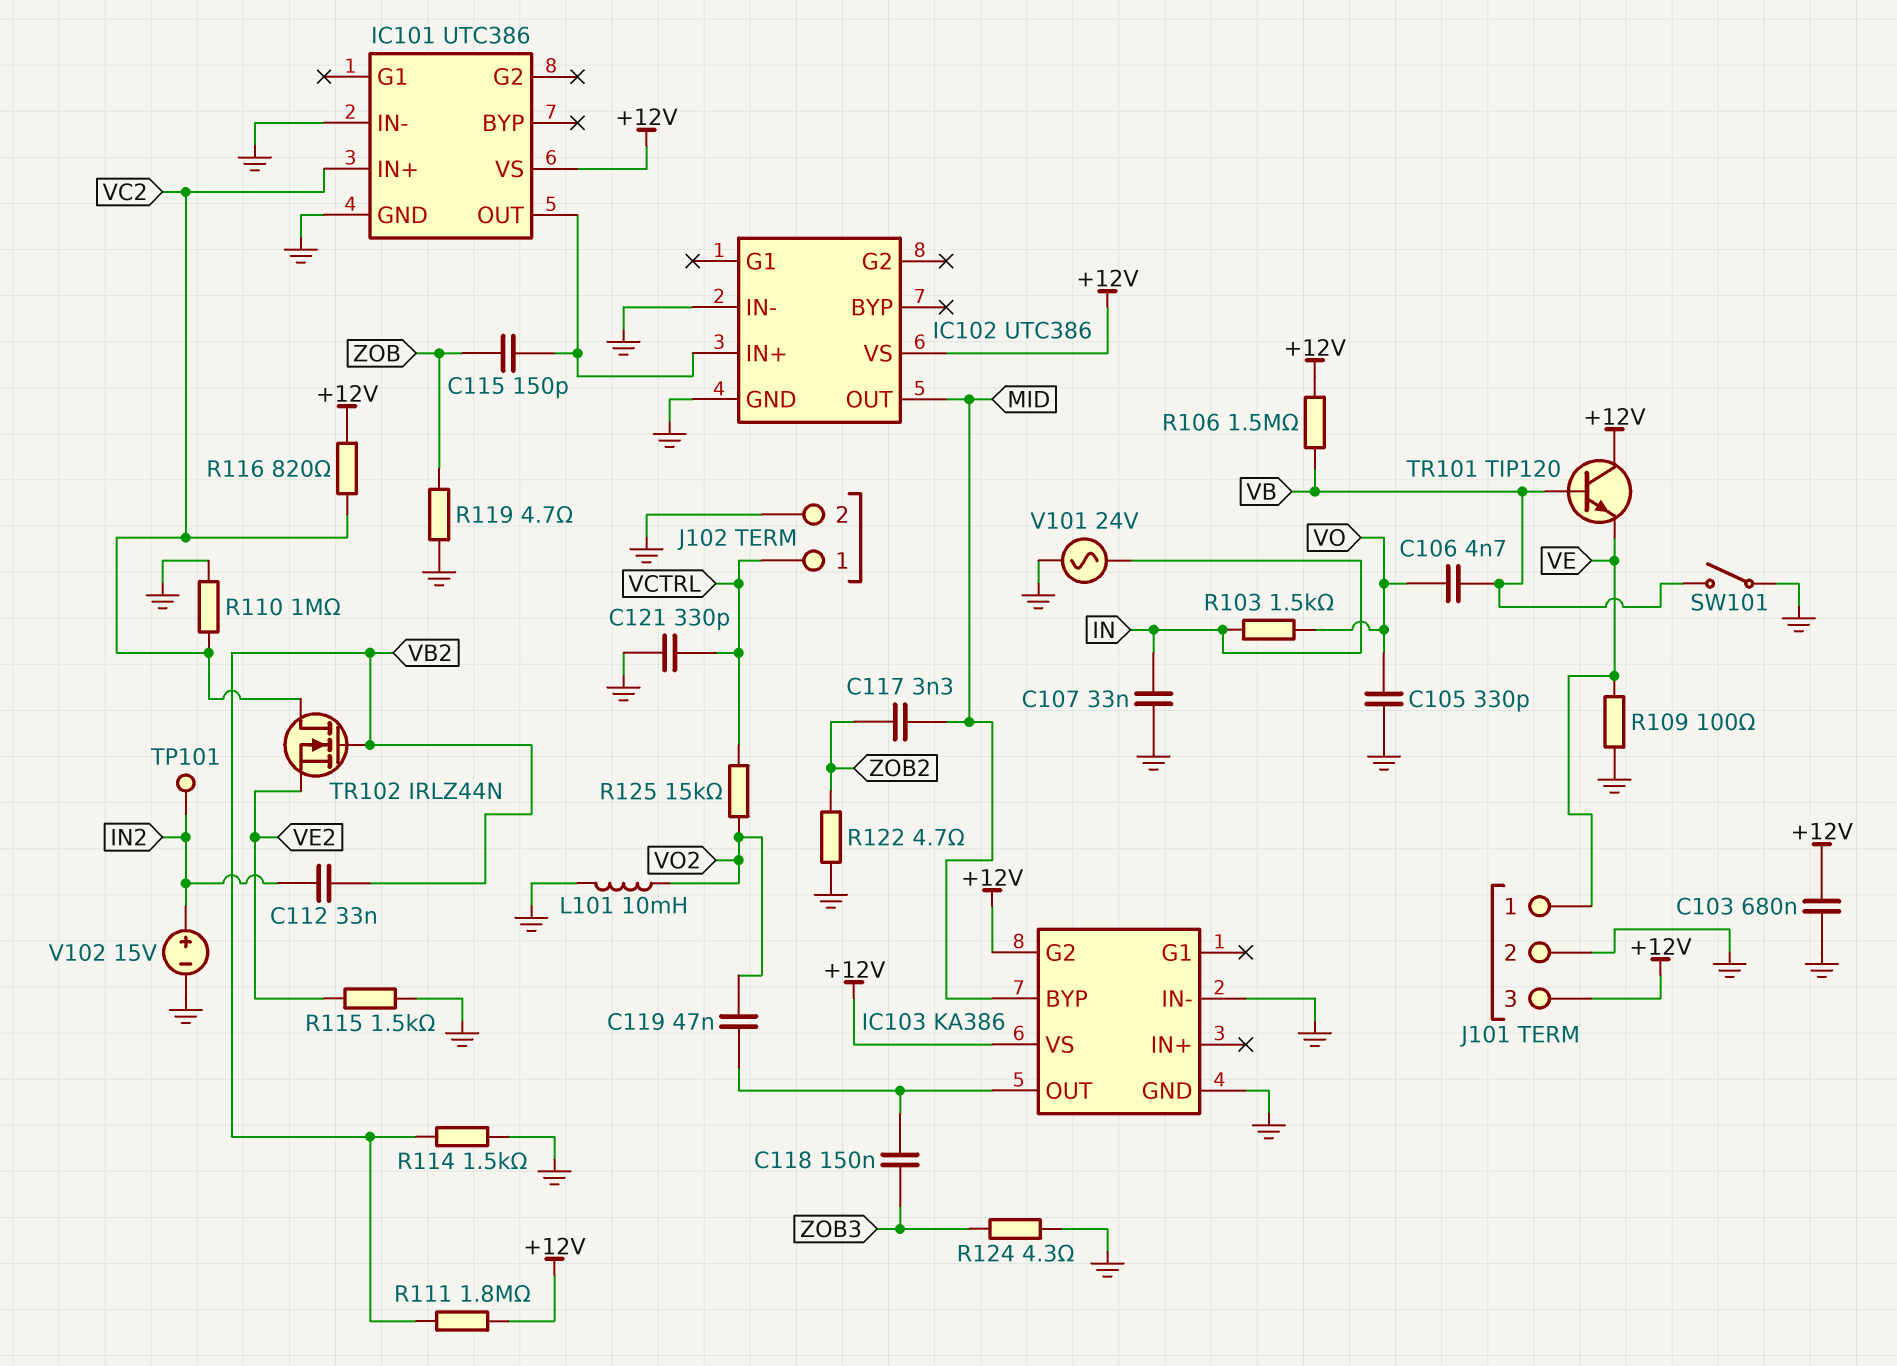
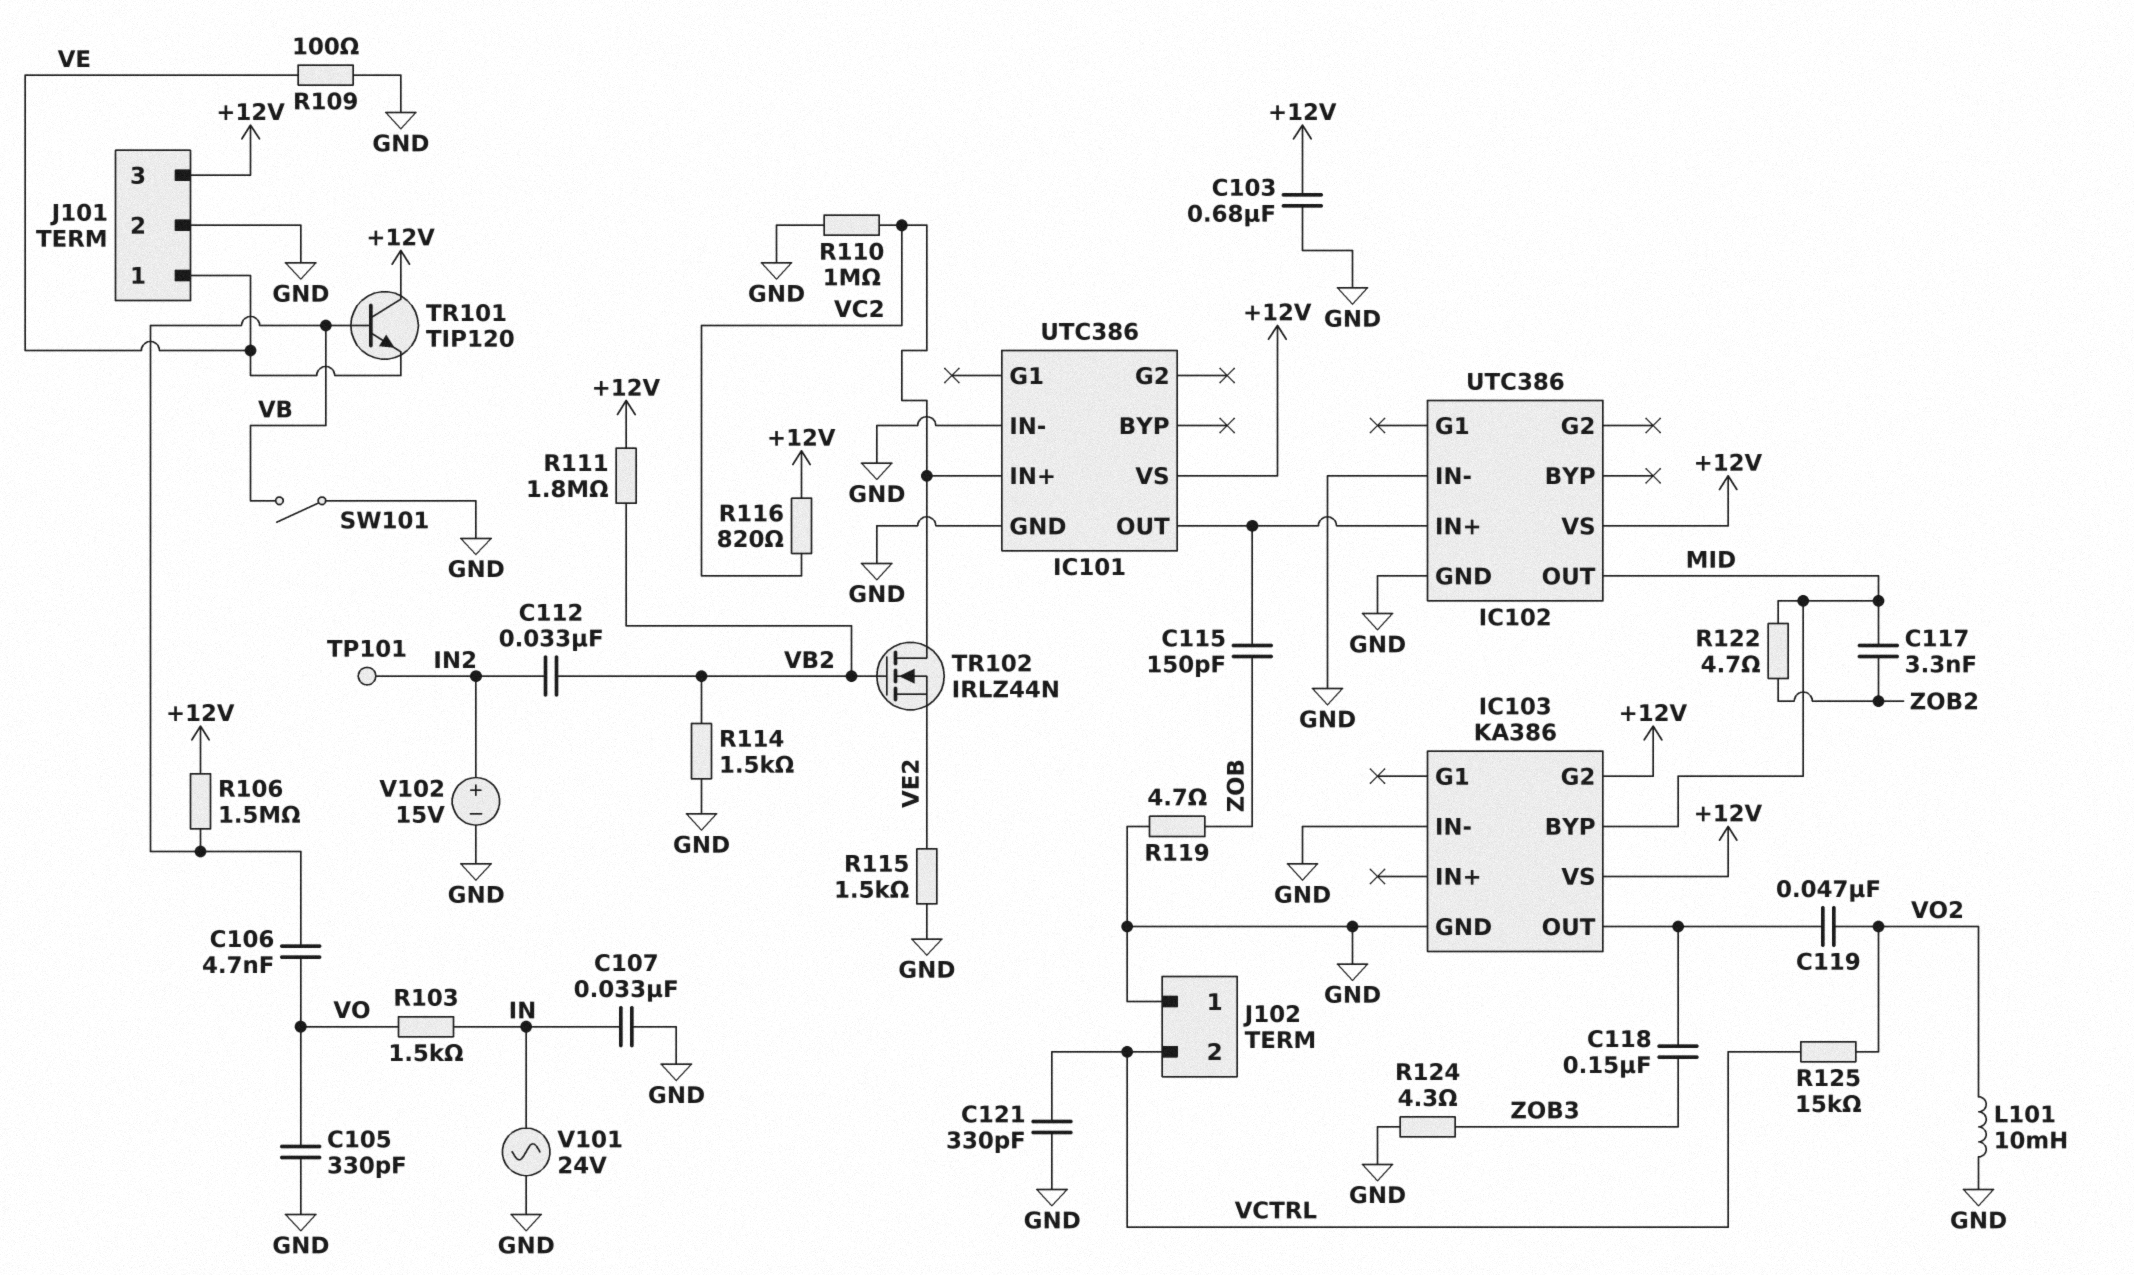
J102 pin 1: VCTRL -> GND
J102 pin 2: GND -> VCTRL
R122: 4.7 (GND, ZOB2) -> 4.7 (MID, ZOB2)

